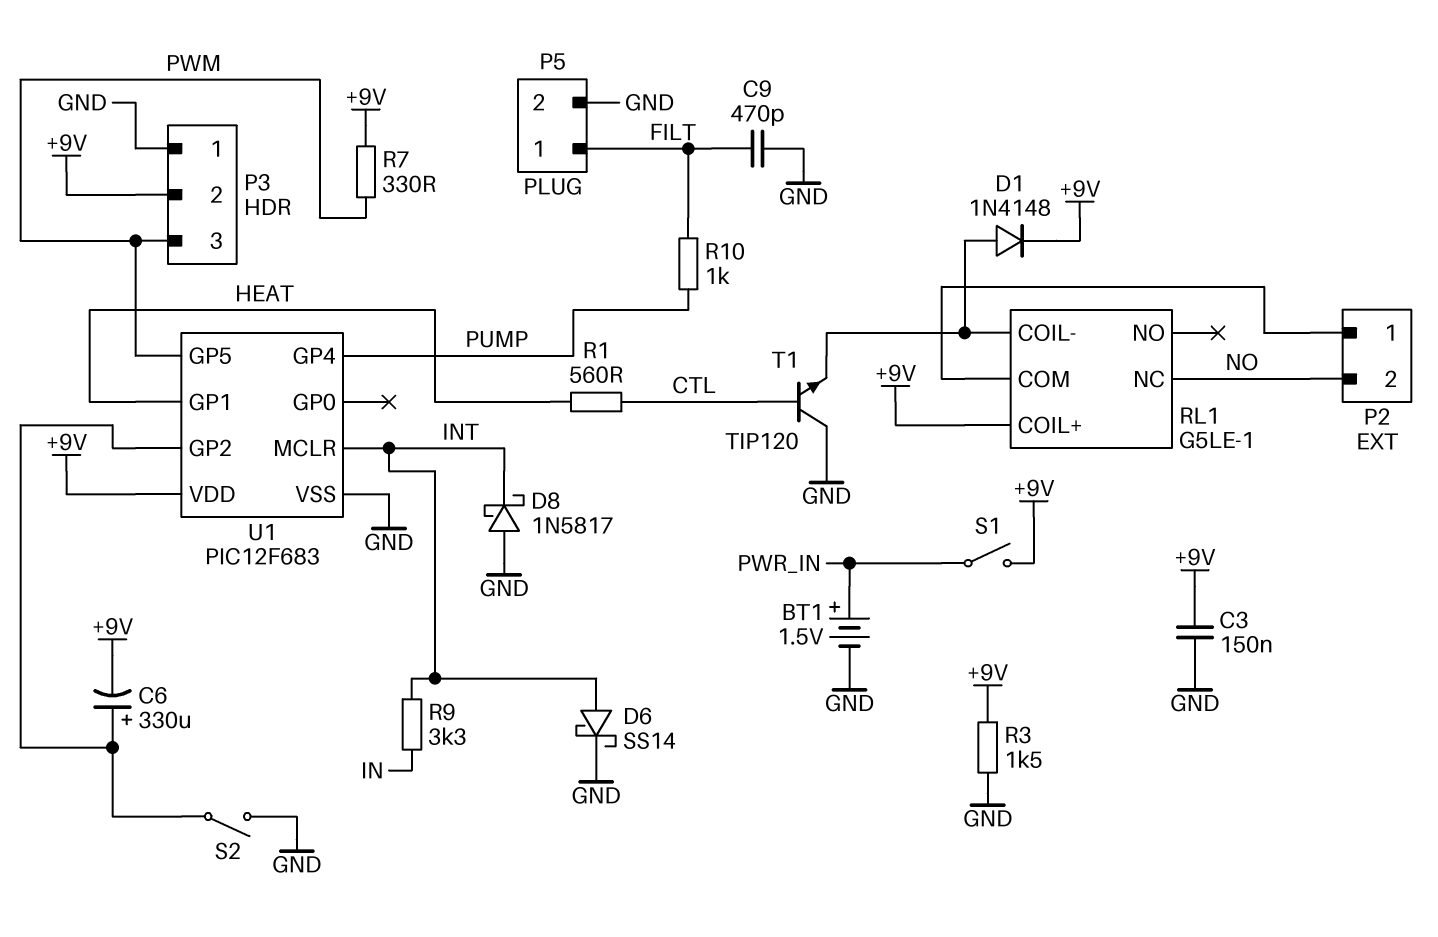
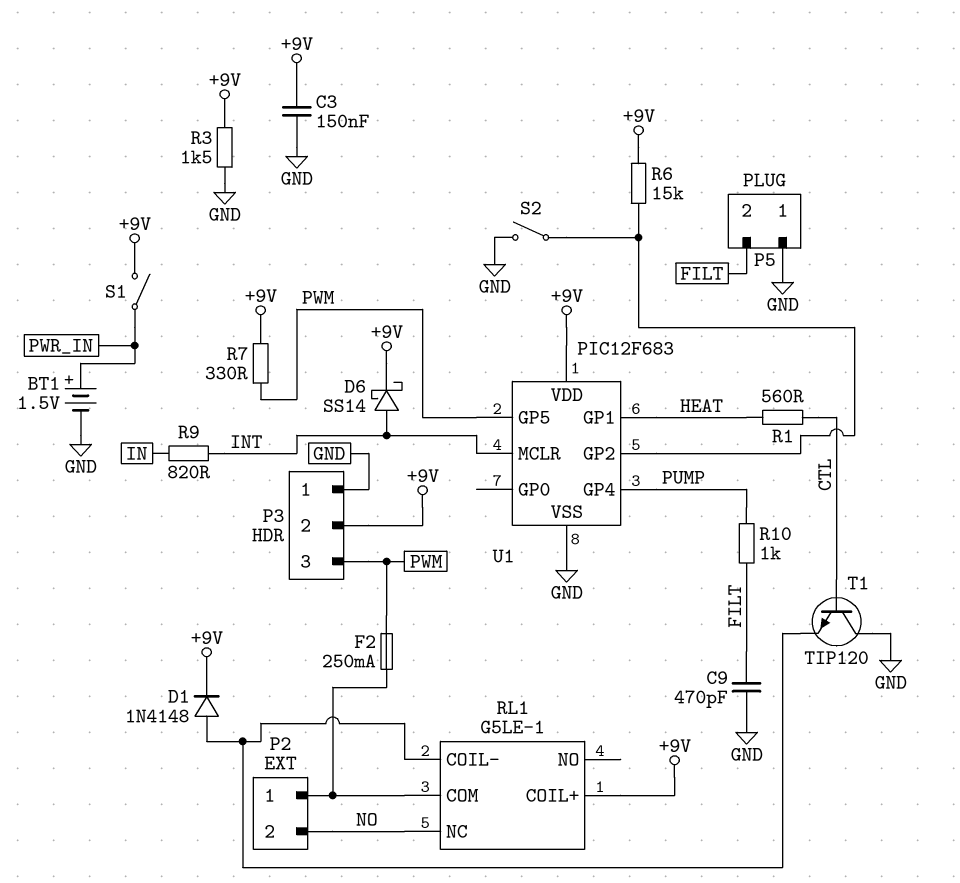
C6: 330uF (plus U1/GP2, minus +9V) -> none
D6: schottky SS14 (A INT, K GND) -> schottky SS14 (A INT, K +9V)
D8: schottky 1N5817 (A GND, K INT) -> none
F2: none -> 250mA (P2/1, PWM)
P5 pin 1: FILT -> GND
P5 pin 2: GND -> FILT
R6: none -> 15k (+9V, U1/GP2)
R9: 3.3k (IN, INT) -> 820 (IN, INT)

